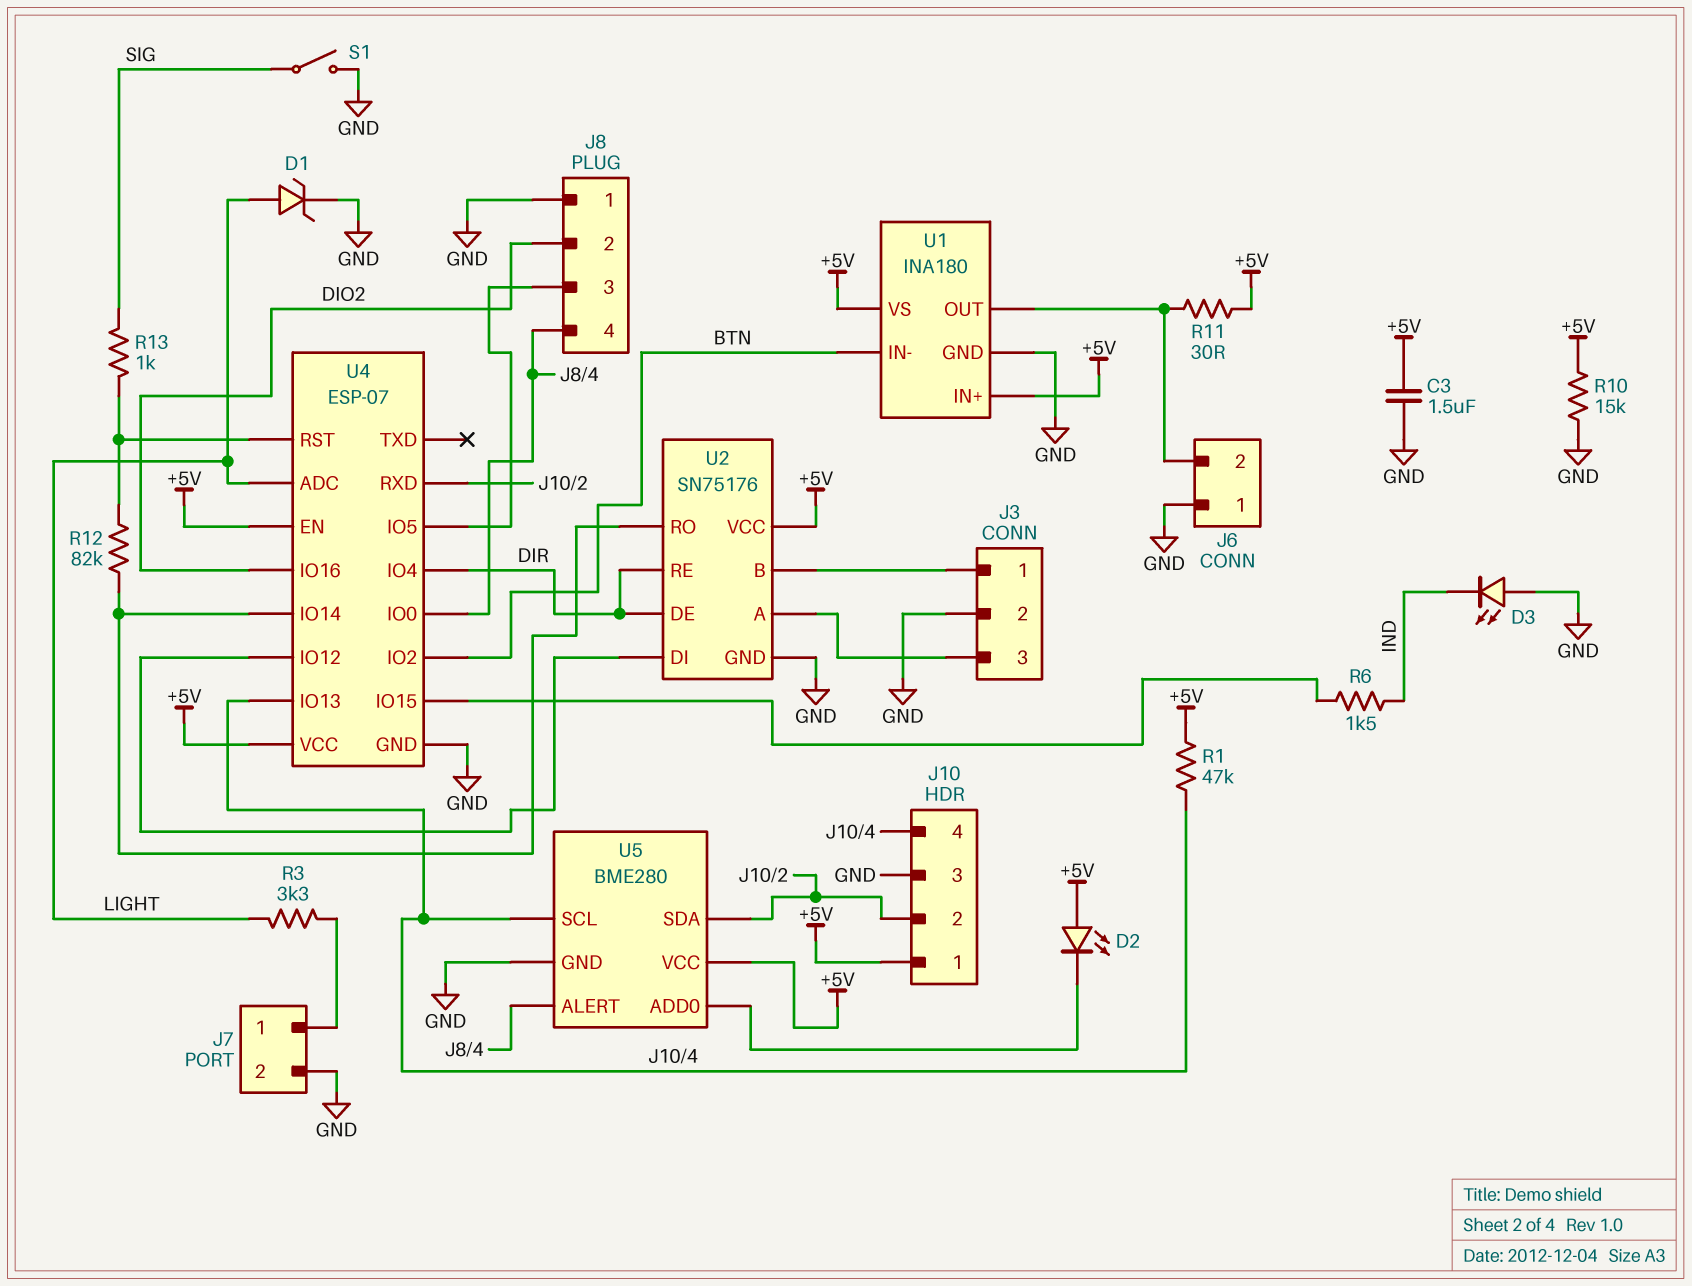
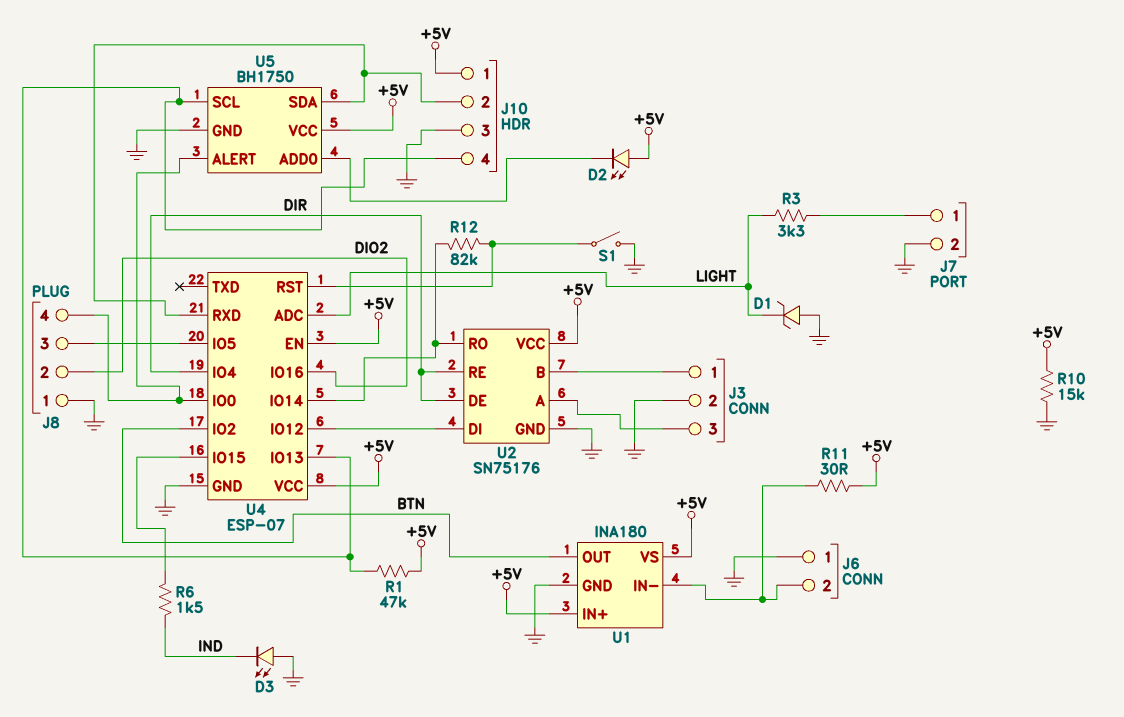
C3: 1.5uF (+5V, GND) -> none
D1: zener (A LIGHT, K GND) -> zener (A GND, K LIGHT)
R13: 1k (SIG, U4/RST) -> none
S1: switch (GND, SIG) -> switch (GND, U4/RST)
U1 pin IN-: BTN -> J6/2
U1 pin OUT: J6/2 -> BTN
U5: BME280 -> BH1750

